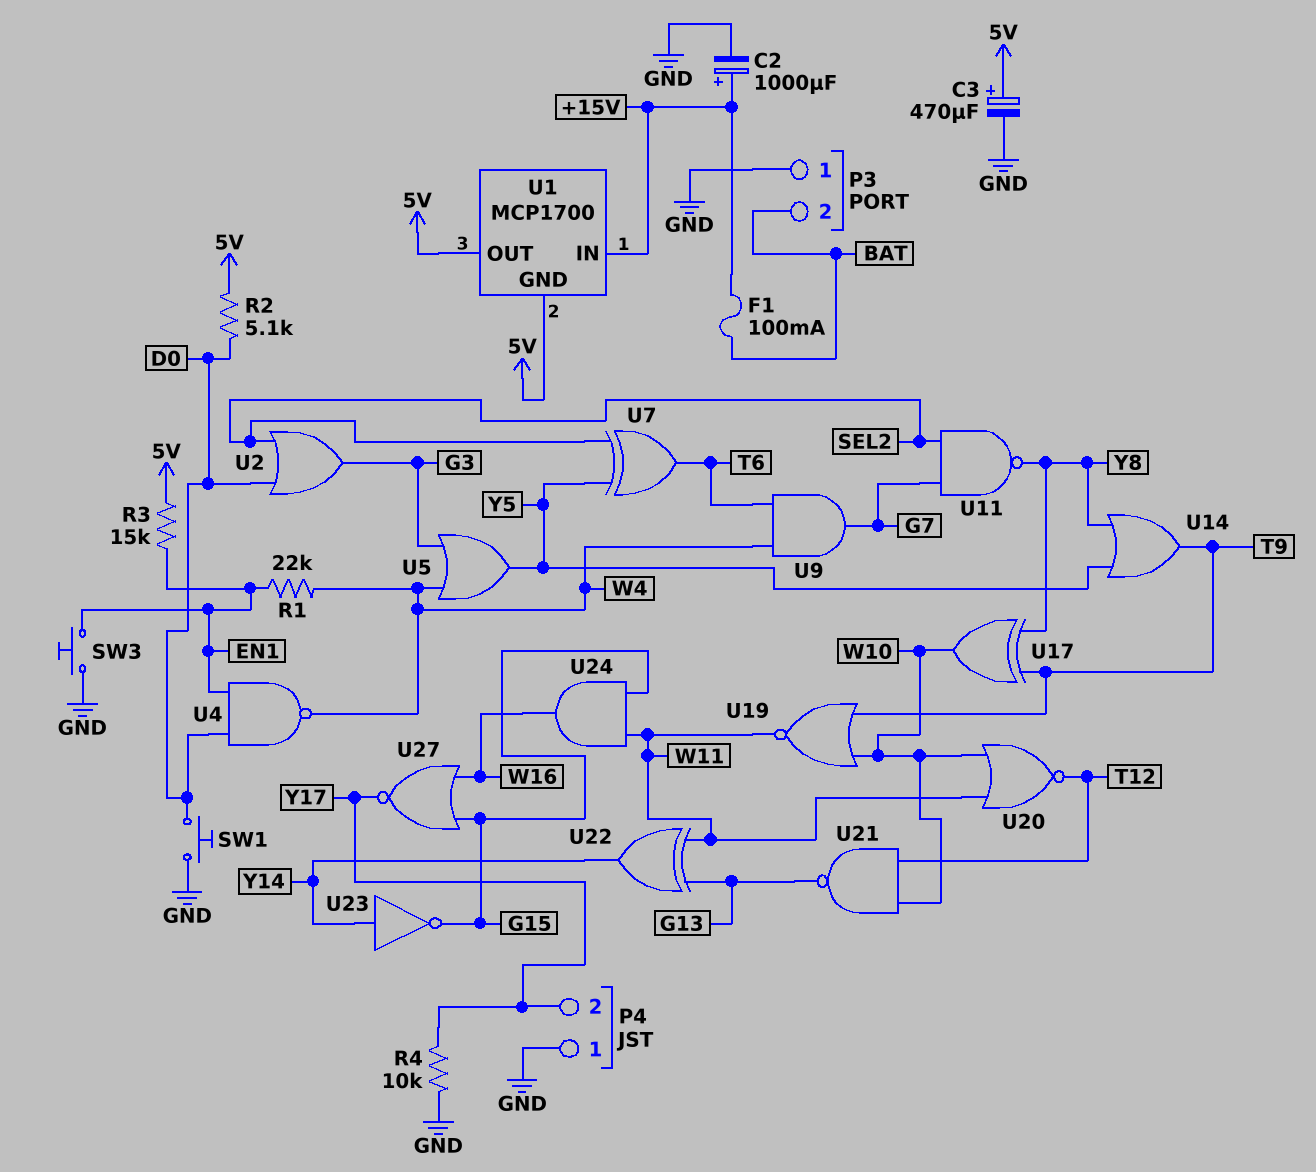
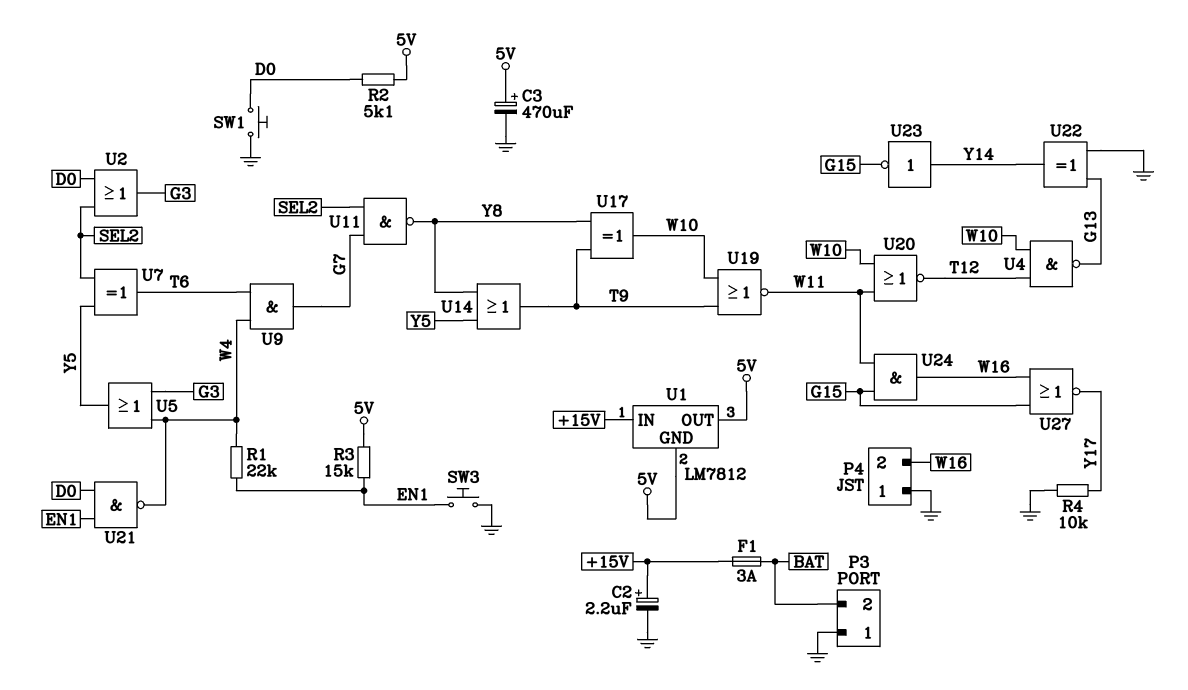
C2: 1000uF (plus +15V, minus GND) -> 2.2uF (plus +15V, minus GND)
F1: 100mA (+15V, BAT) -> 3A (+15V, BAT)
P4 pin 2: Y17 -> W16
U1: MCP1700 -> LM7812
U4: NAND (in D0, in EN1, out W4) -> NAND (in T12, in W10, out G13)
U21: NAND (in T12, in W10, out G13) -> NAND (in D0, in EN1, out W4)
U22: XOR (in G13, in W11, out Y14) -> XOR (in G13, in GND, out Y14)

